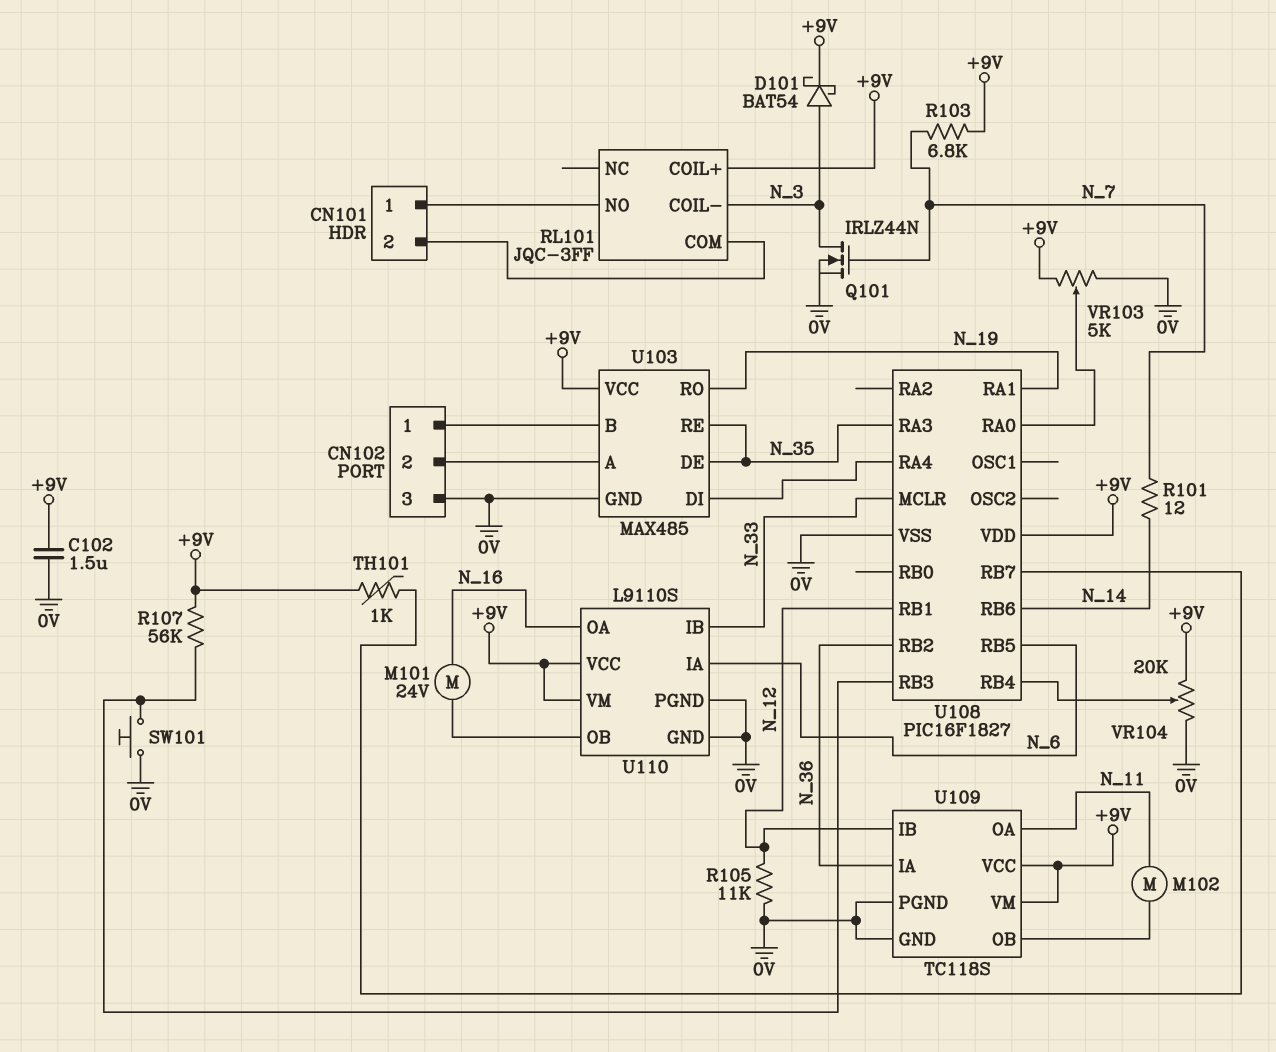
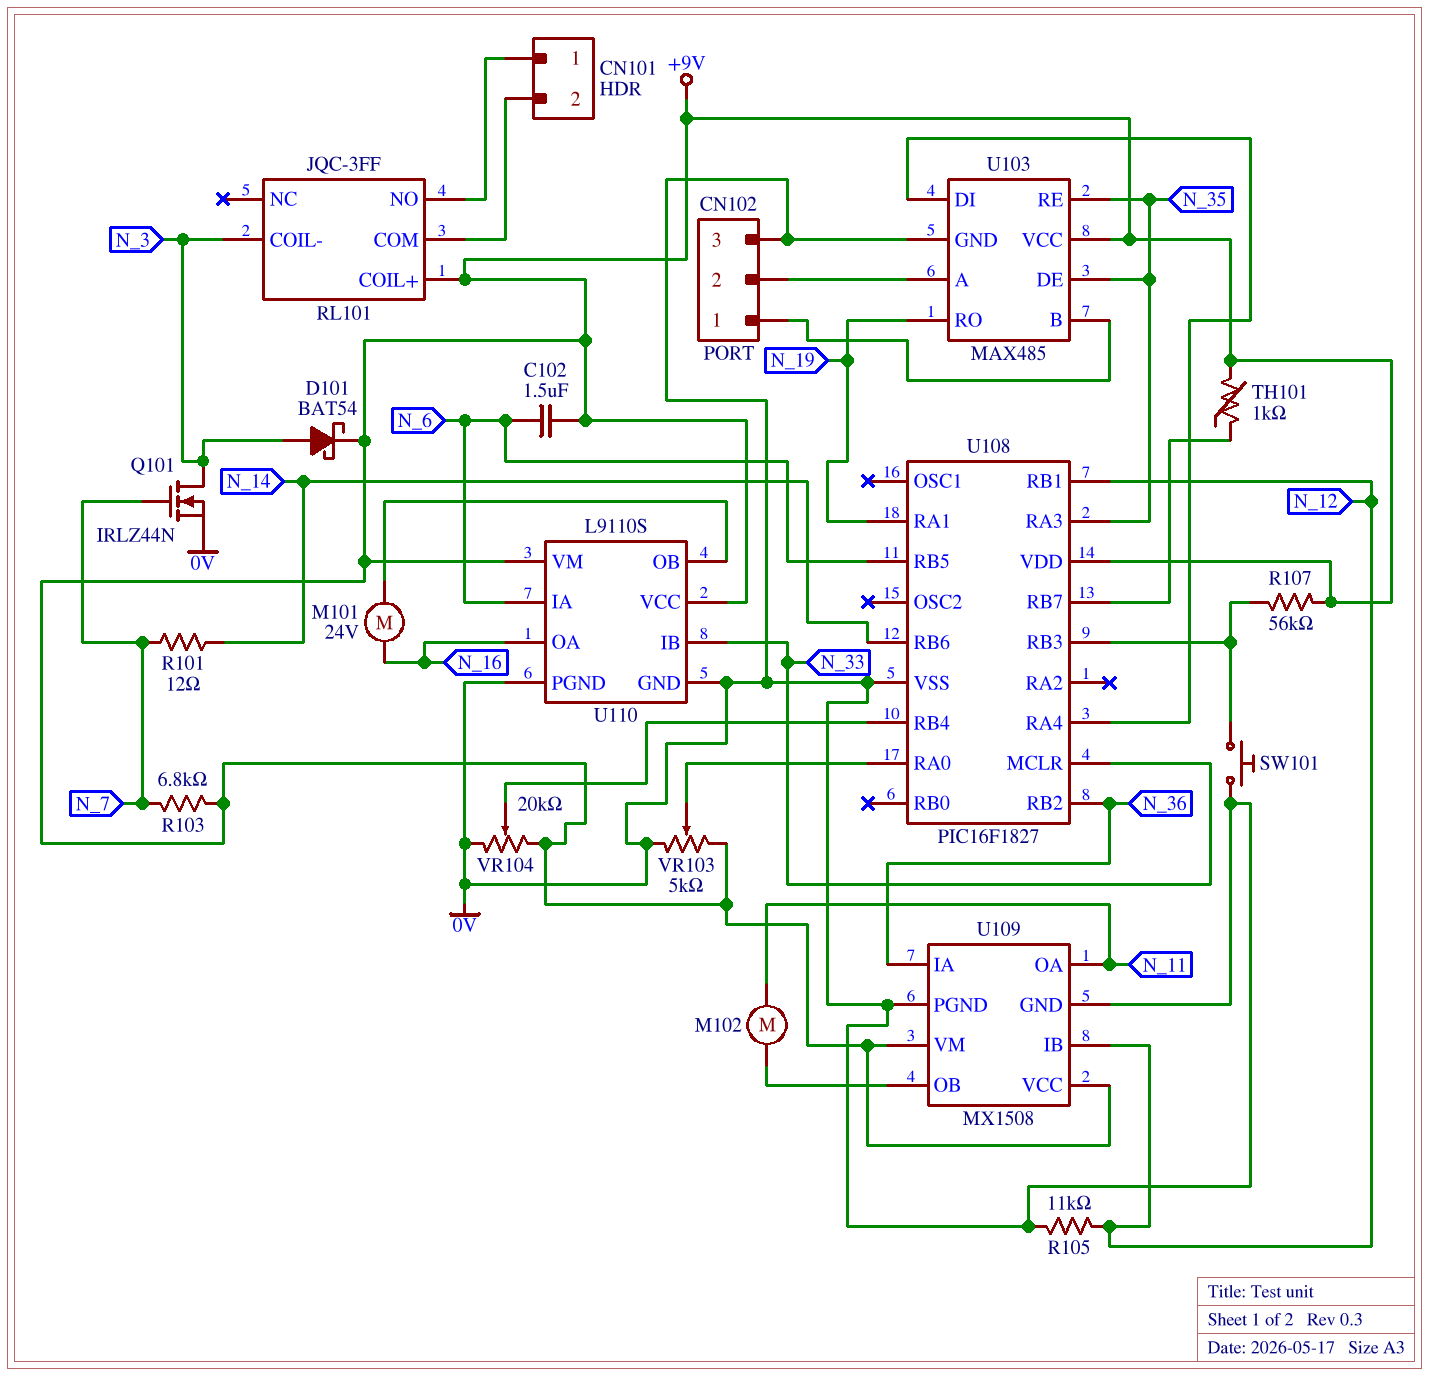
C102: 1.5uF (+9V, 0V) -> 1.5uF (+9V, N_6)
U109: TC118S -> MX1508

